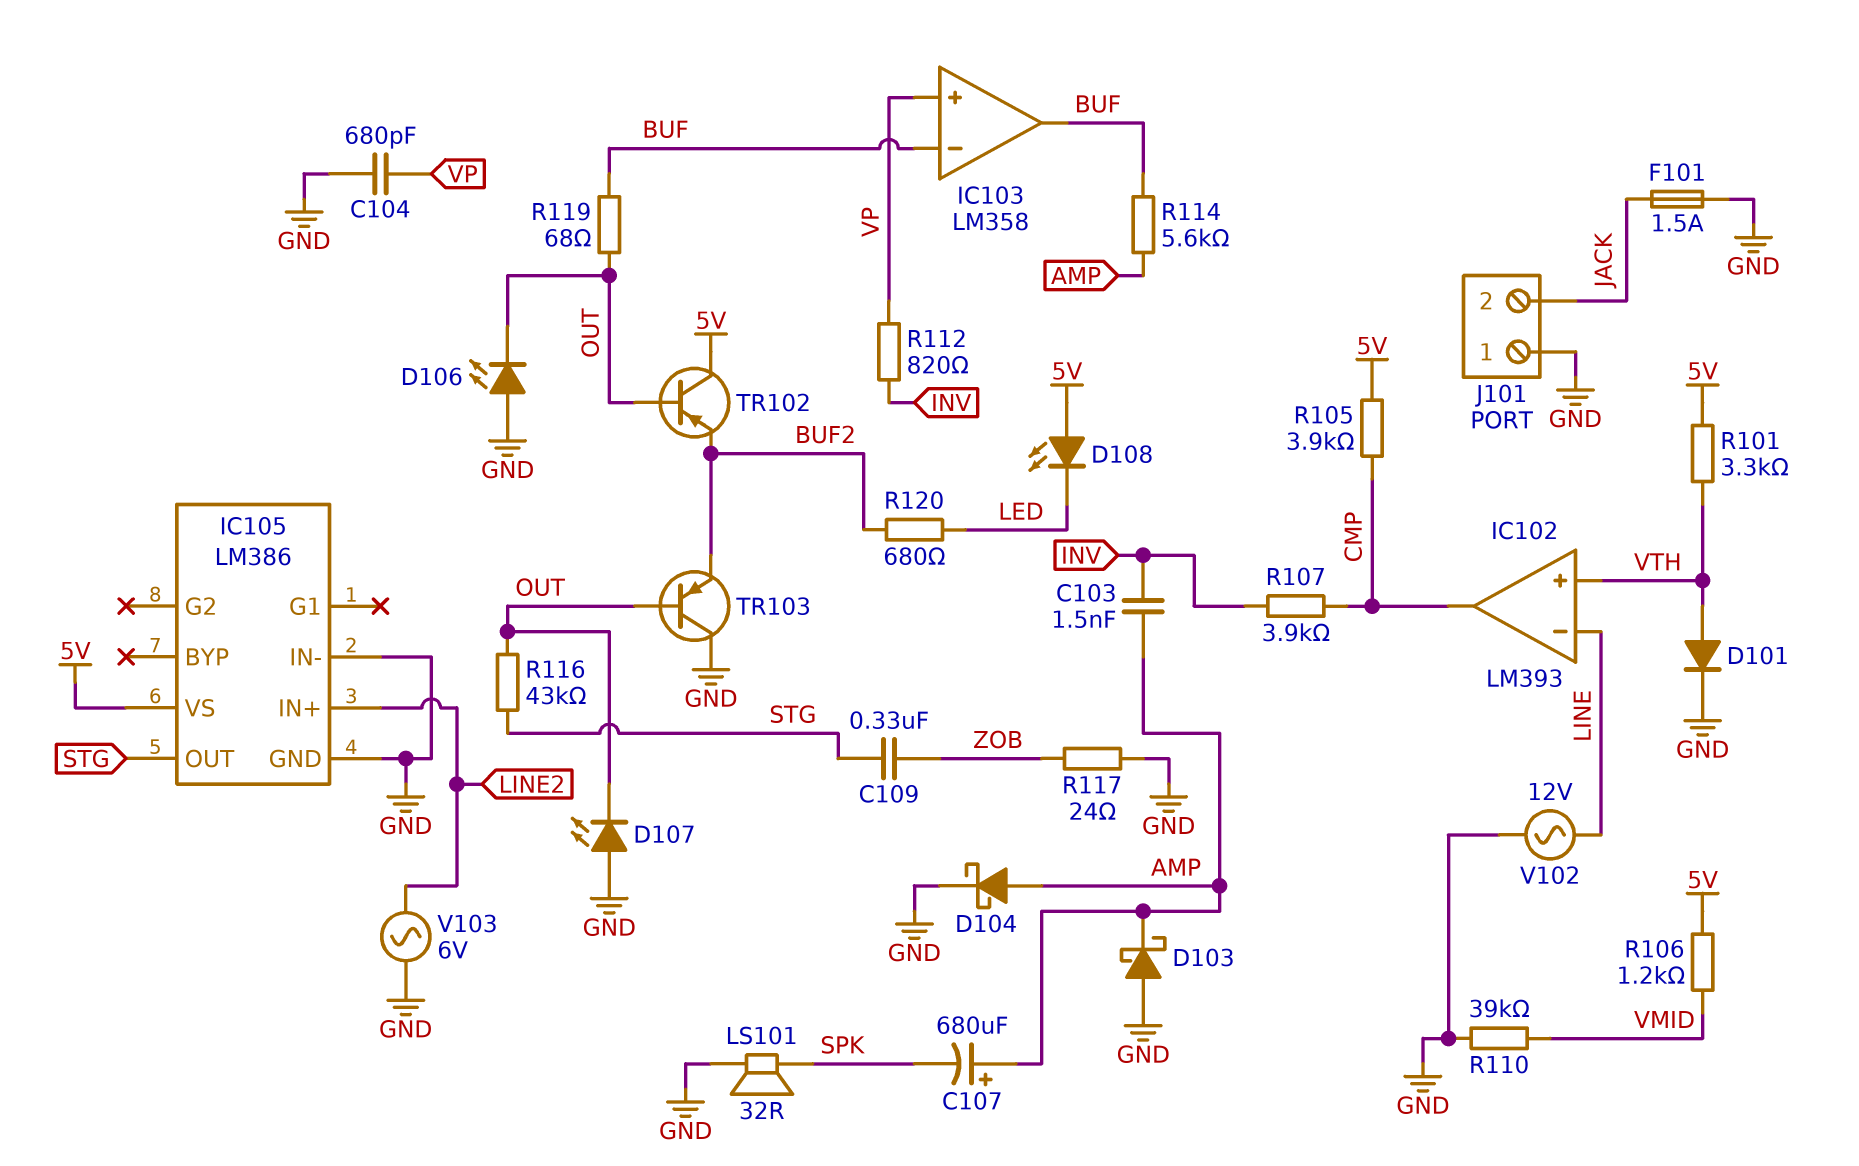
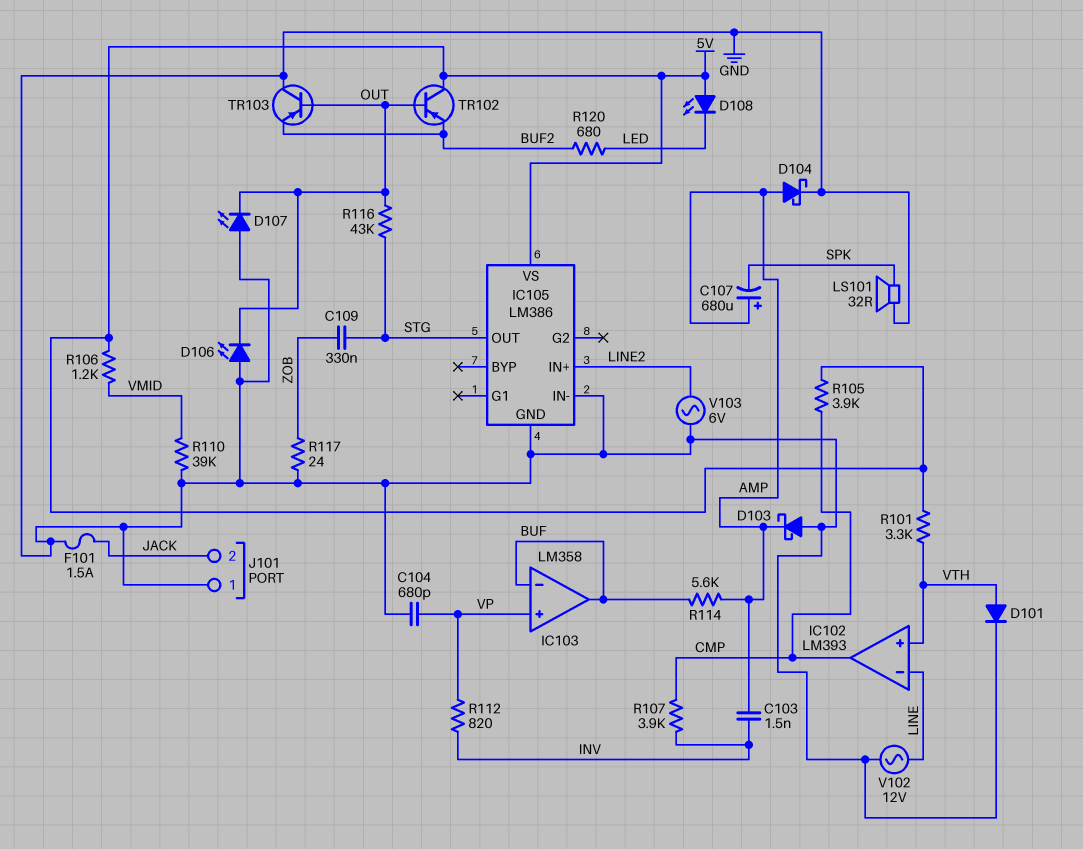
R119: 68 (BUF, OUT) -> none

